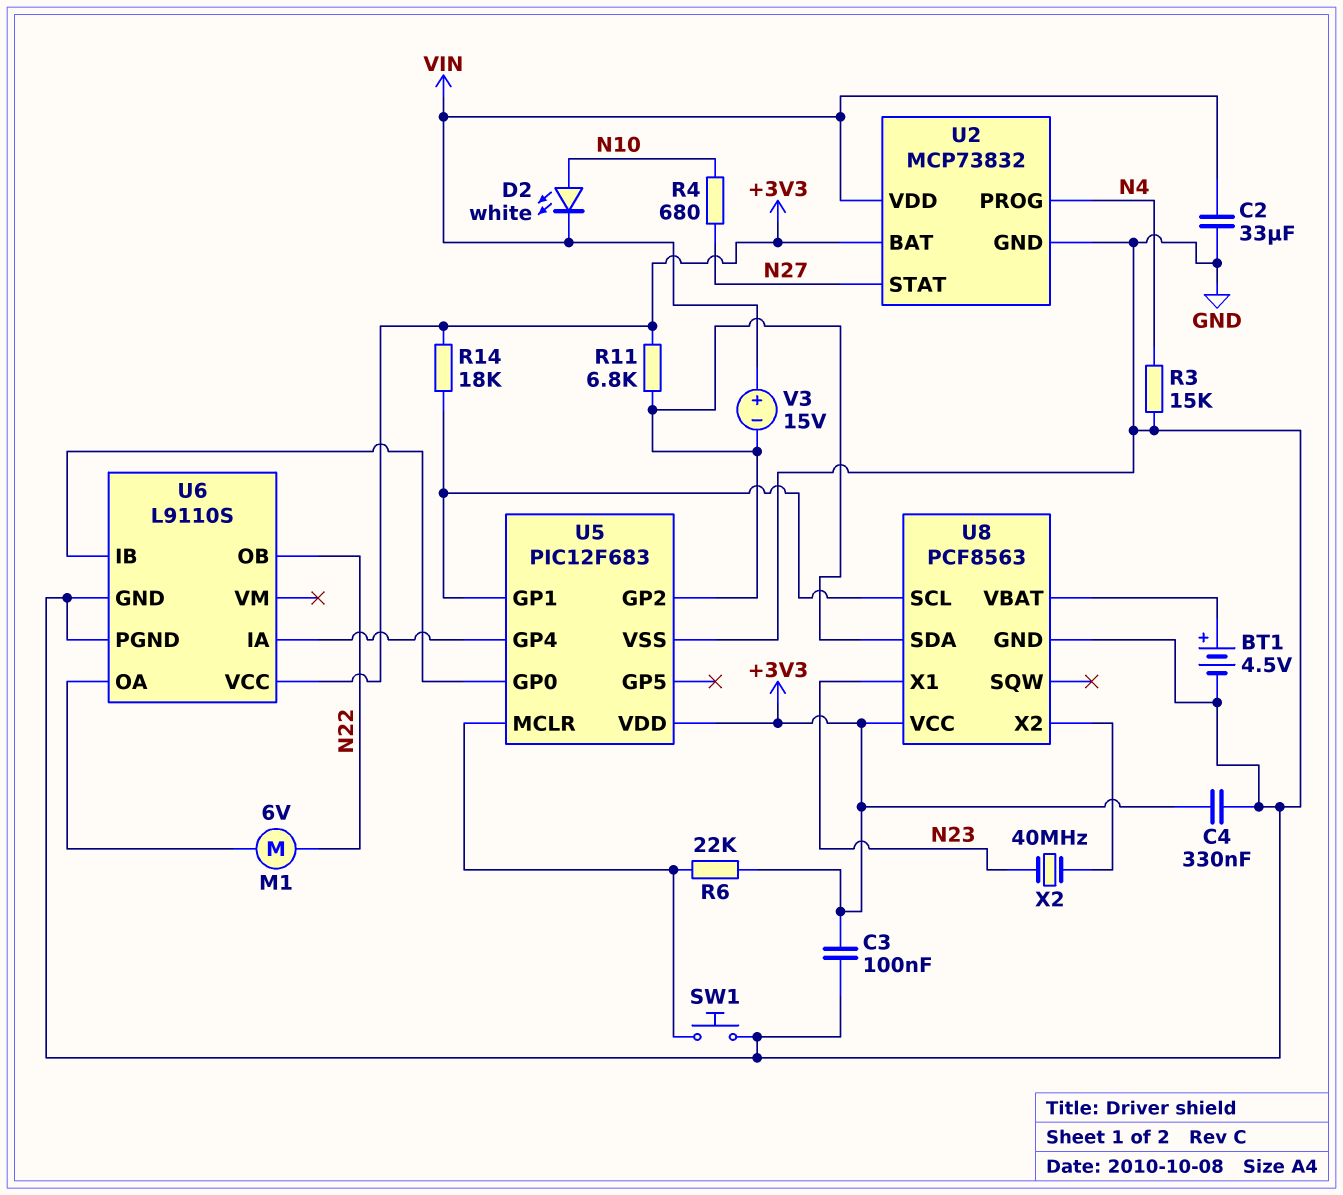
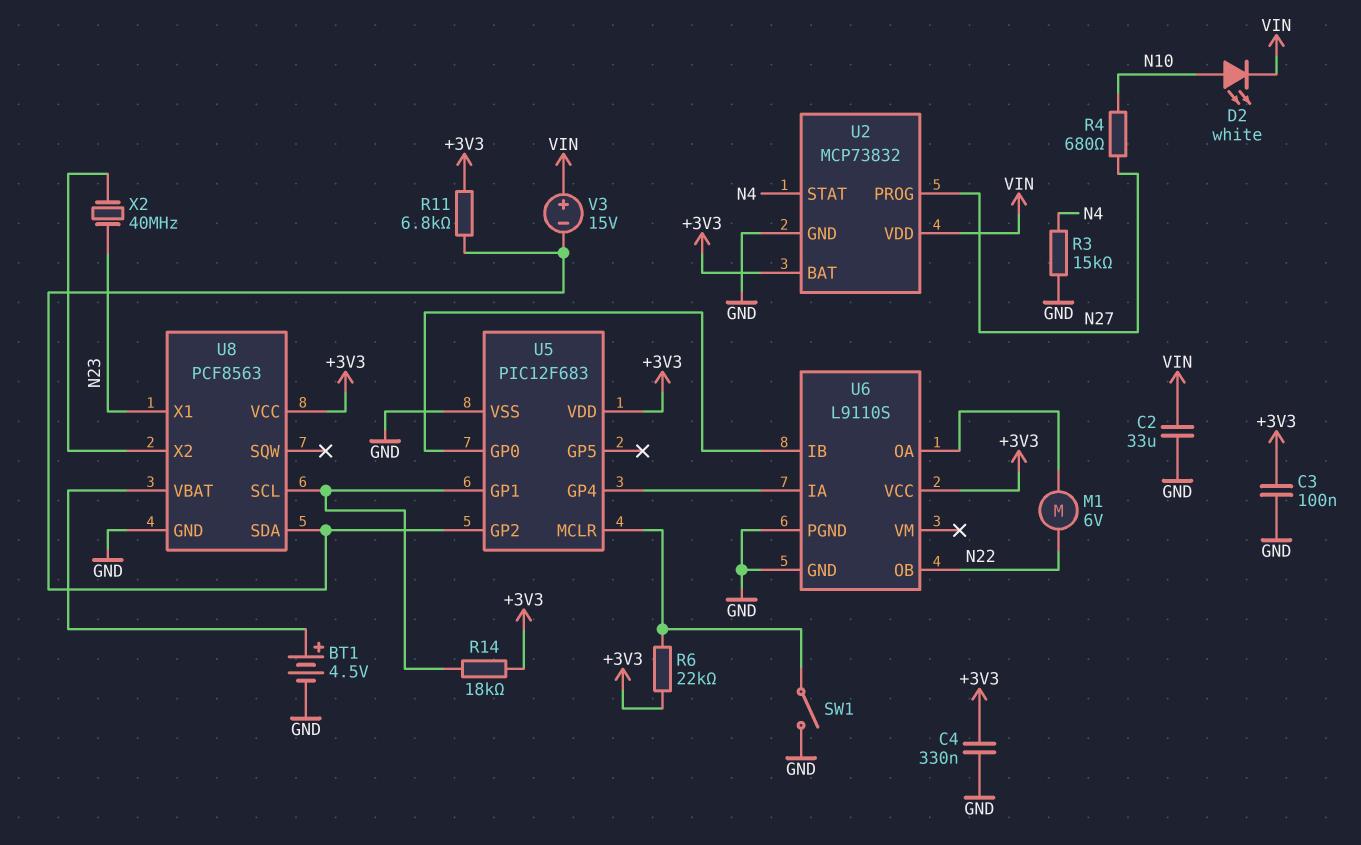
SW1: button (GND, U5/MCLR) -> switch (GND, U5/MCLR)
U2 pin PROG: N4 -> N27
U2 pin STAT: N27 -> N4

